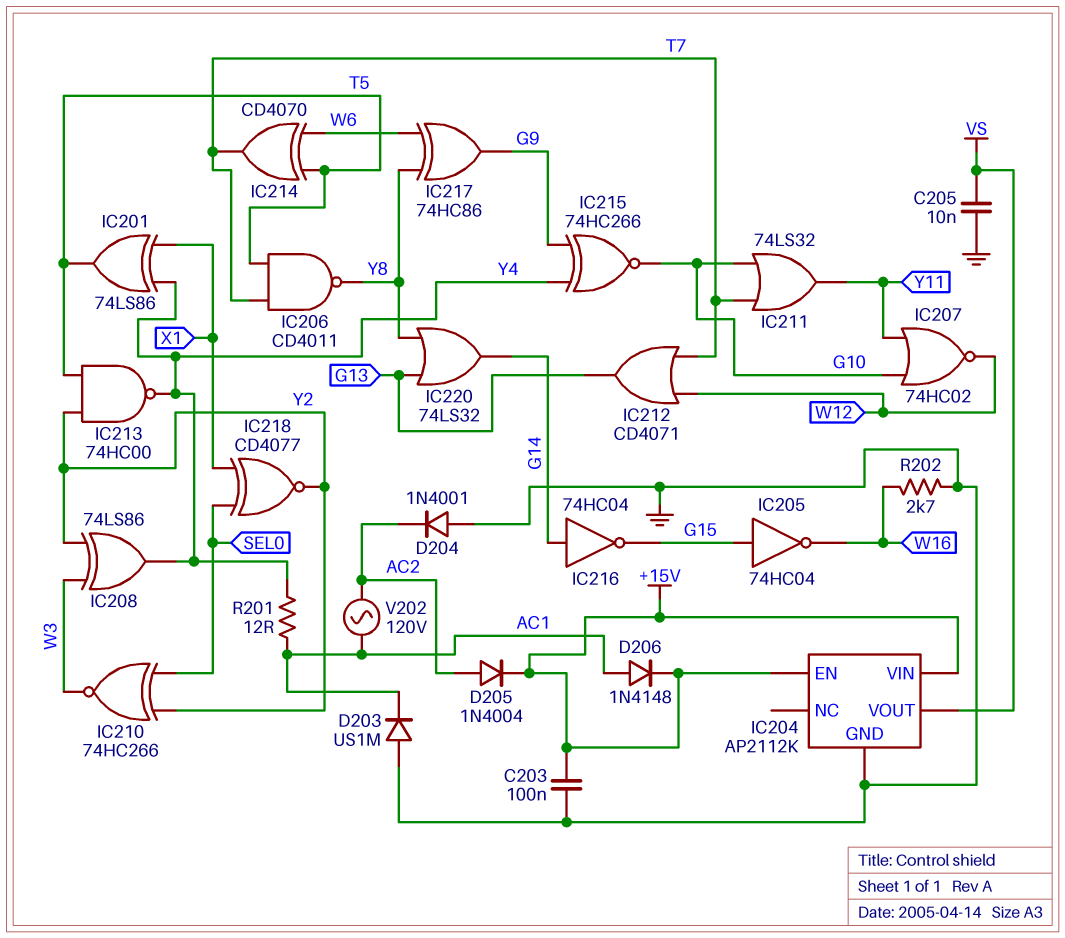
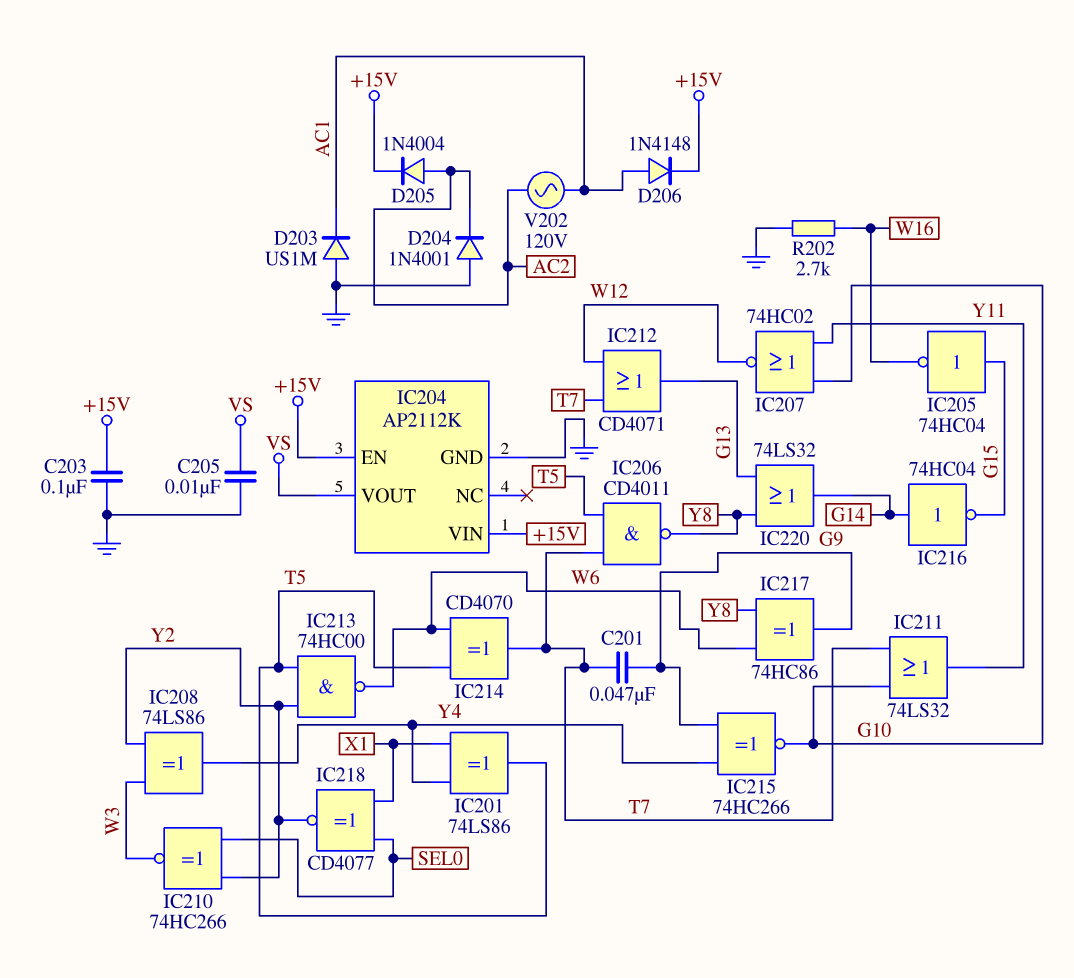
C201: none -> 47nF (G9, T7)
IC213: NAND 74HC00 (in T5, in Y2, out Y4) -> NAND 74HC00 (in T5, in Y2, out W6)
R201: 12 (AC1, Y4) -> none

